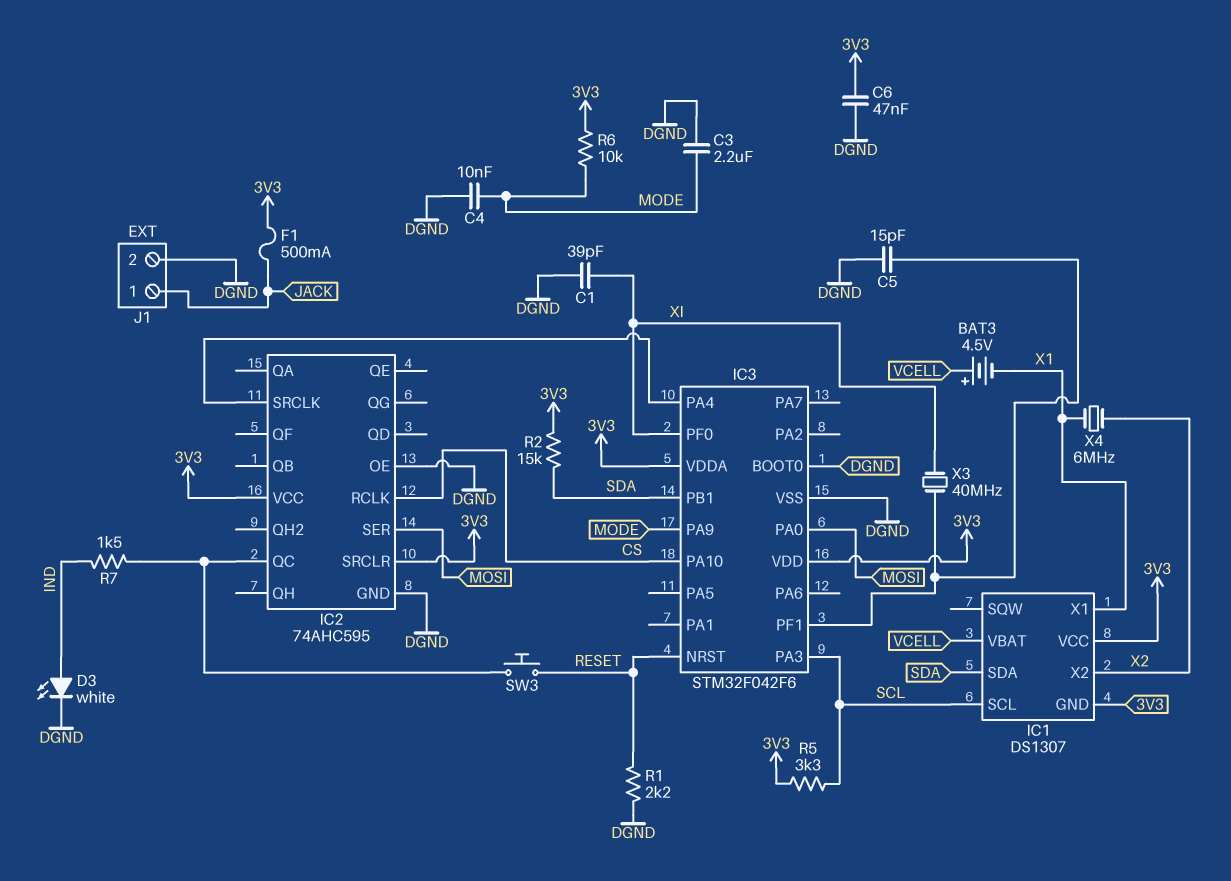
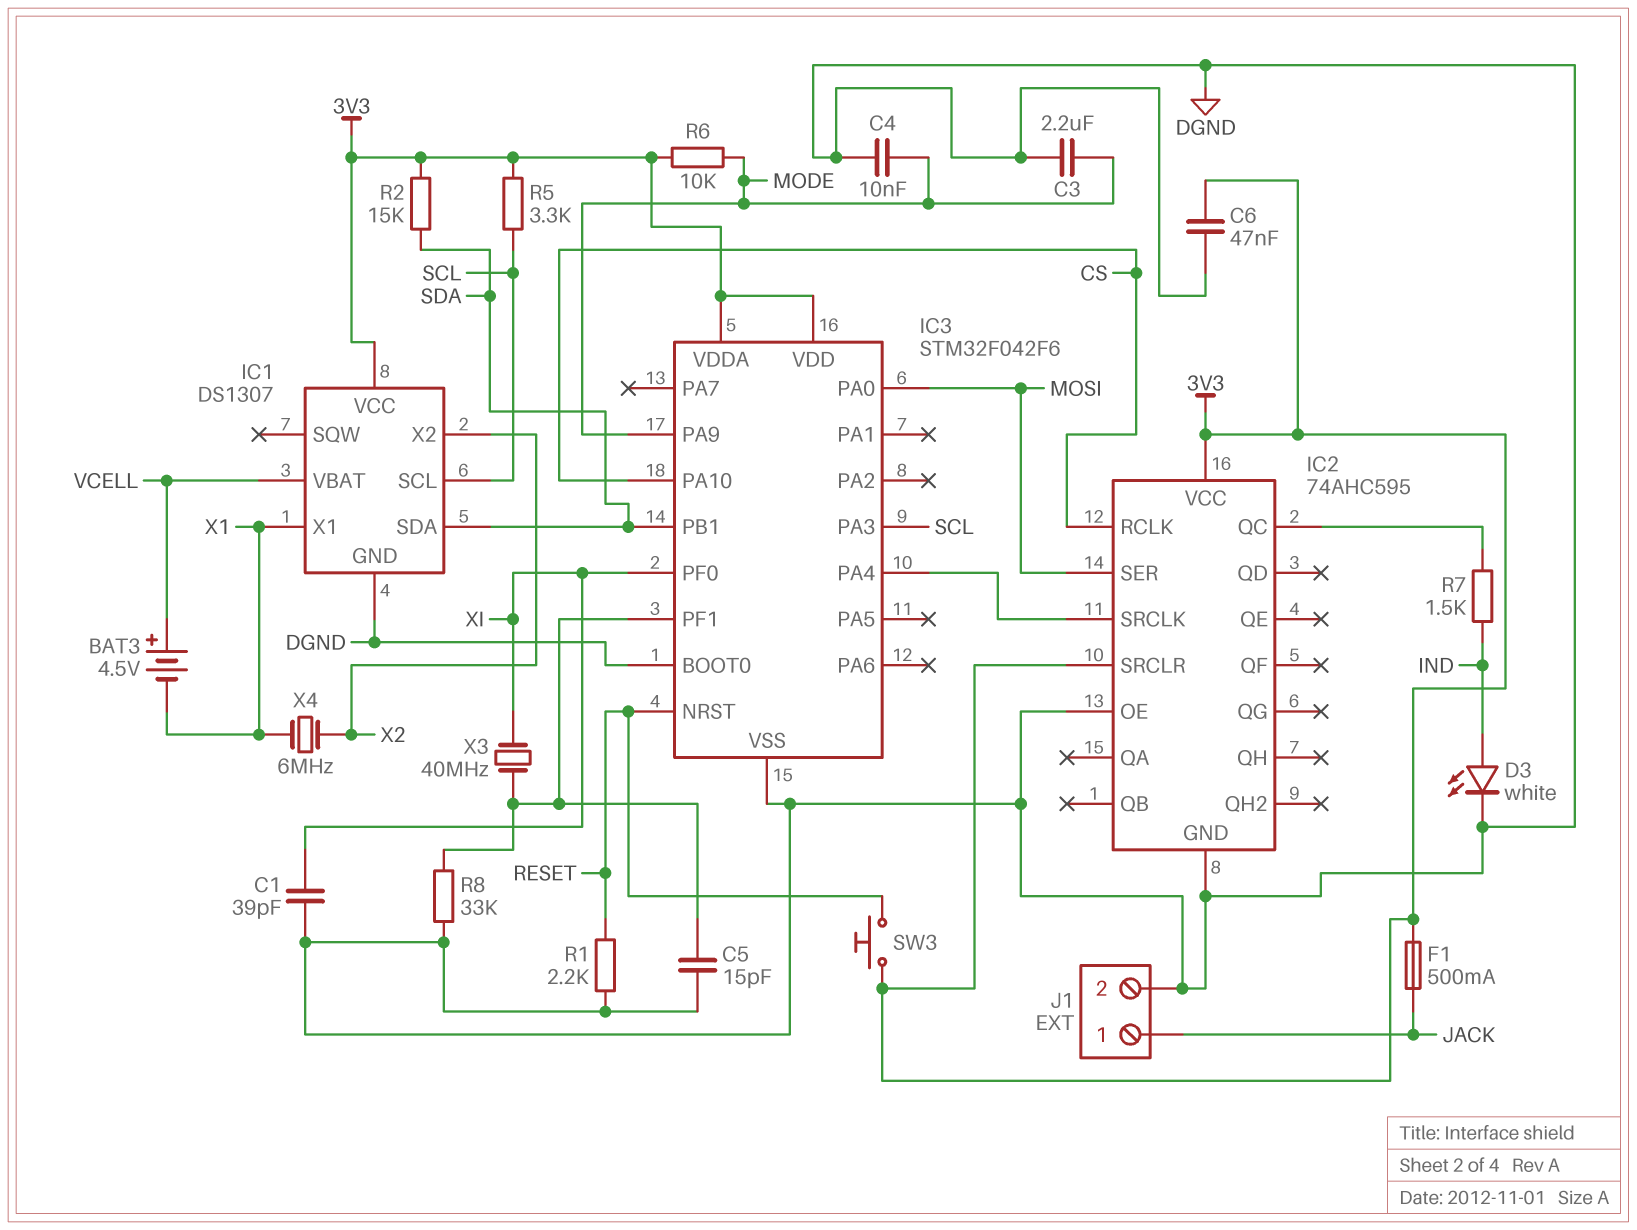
IC1 pin GND: 3V3 -> DGND
R8: none -> 33k (DGND, IC3/PF1)
SW3: button (IC2/QC, RESET) -> button (3V3, RESET)

